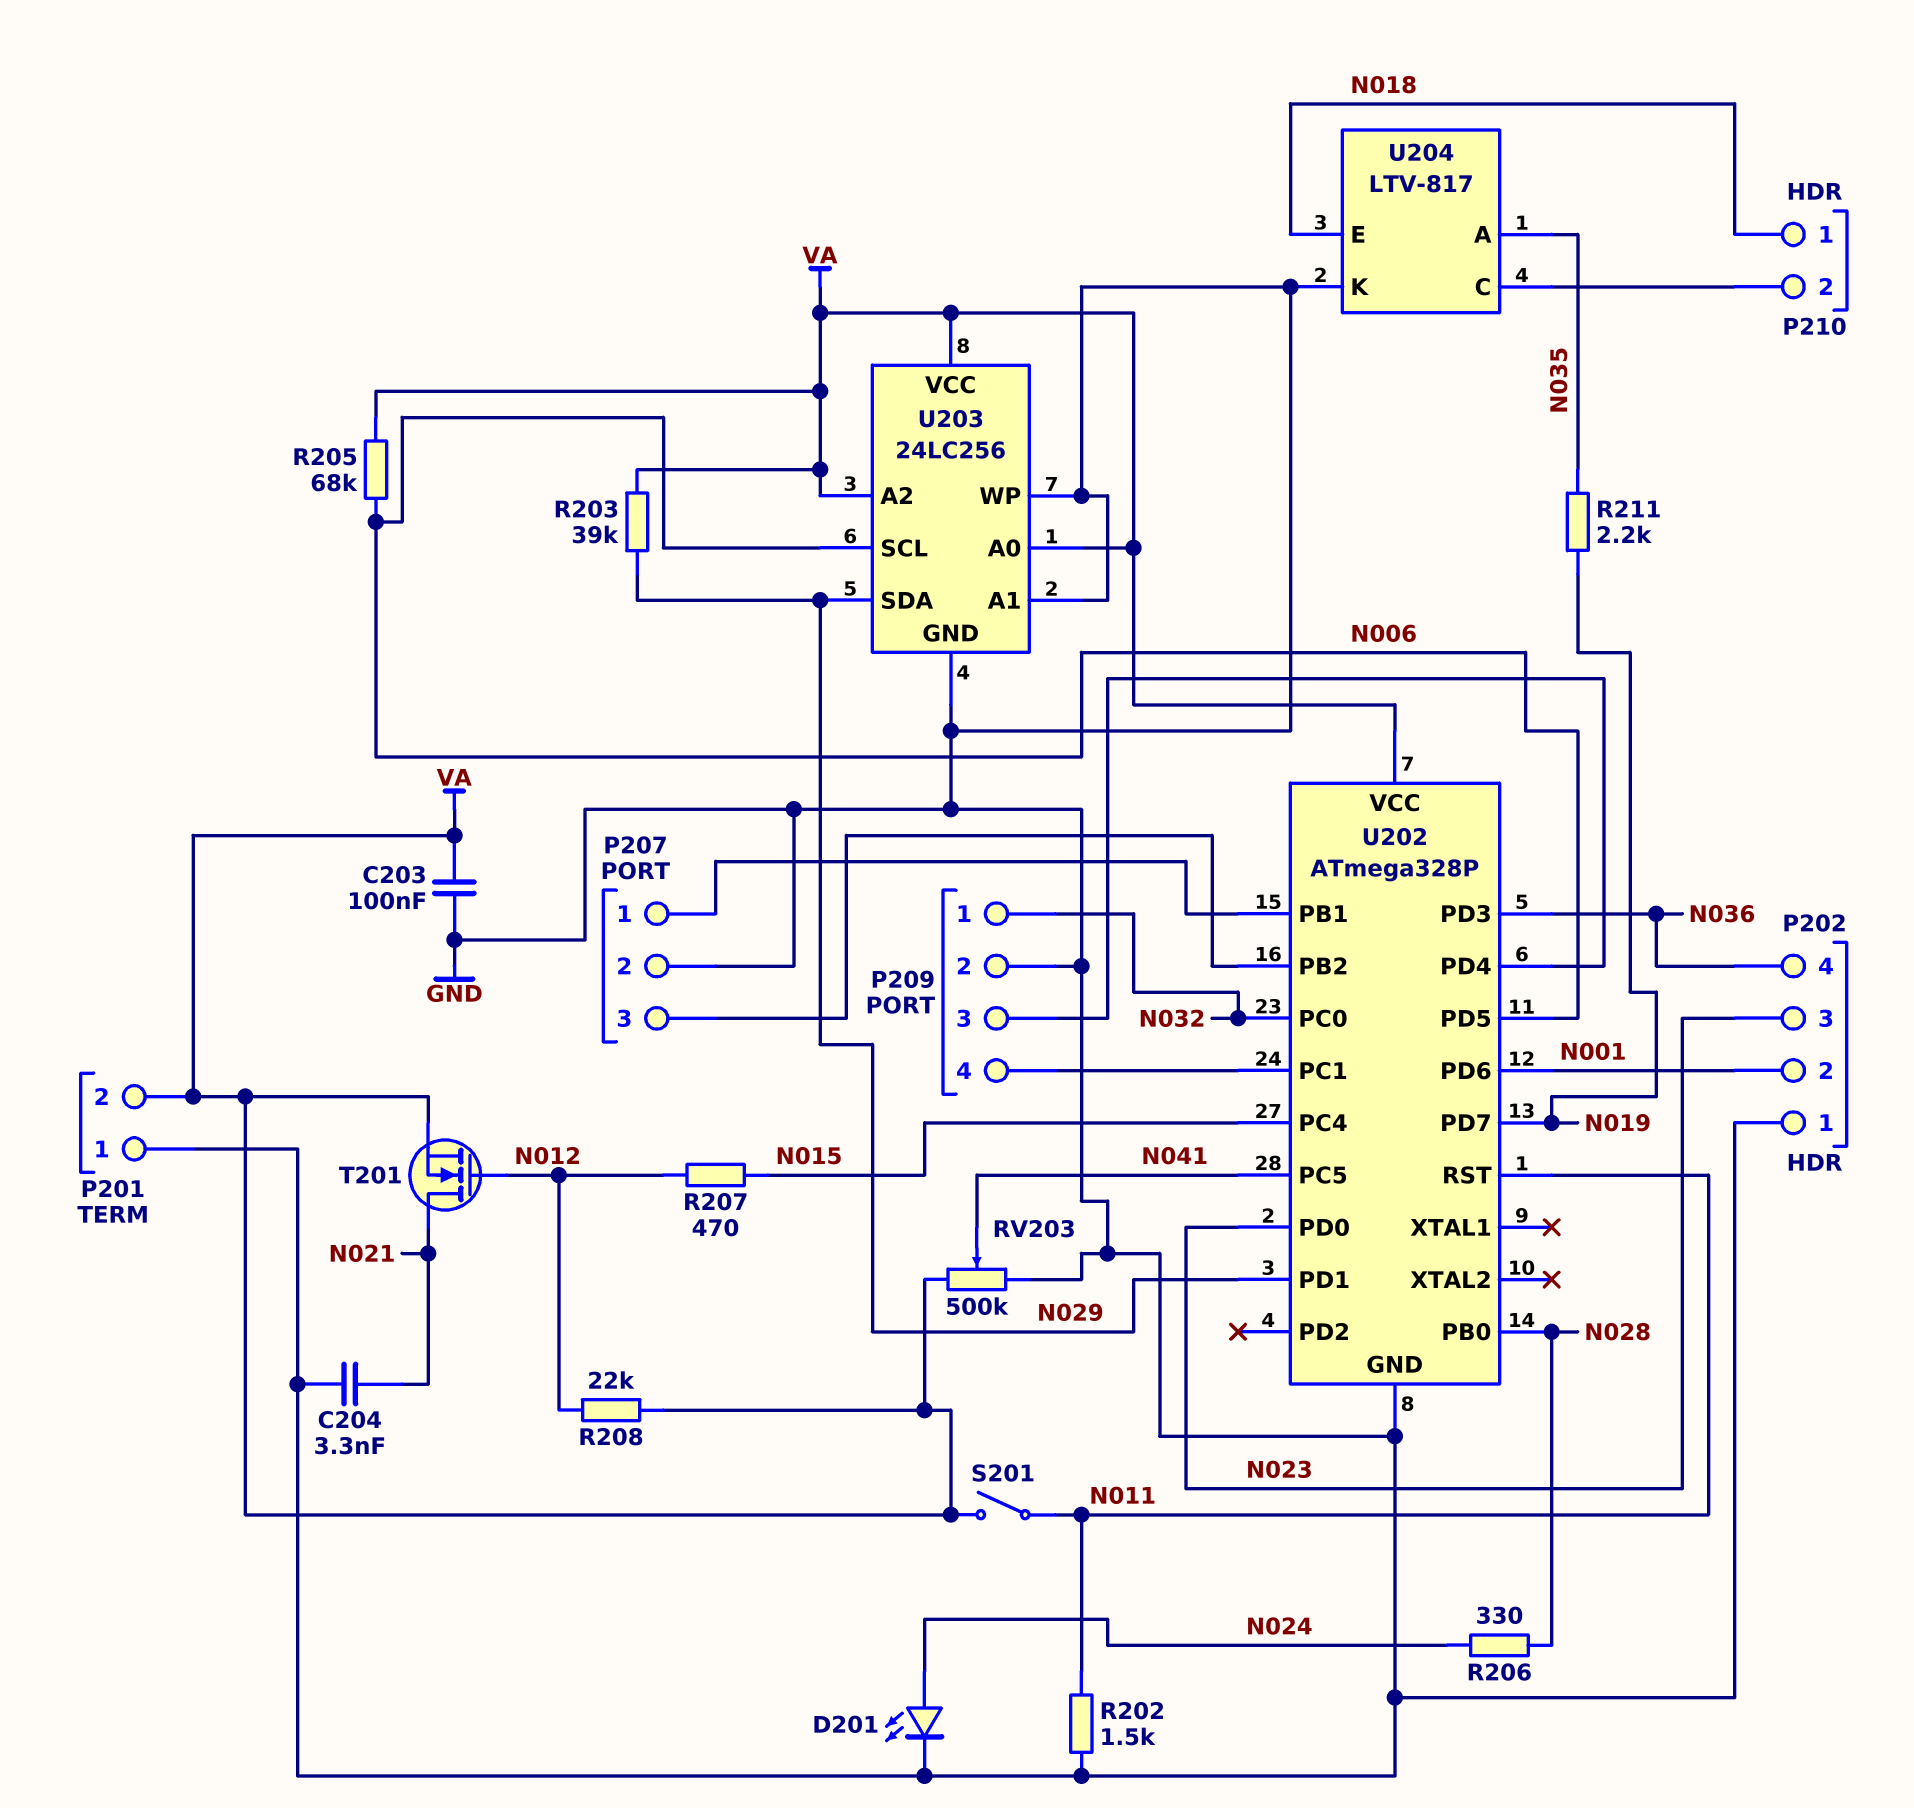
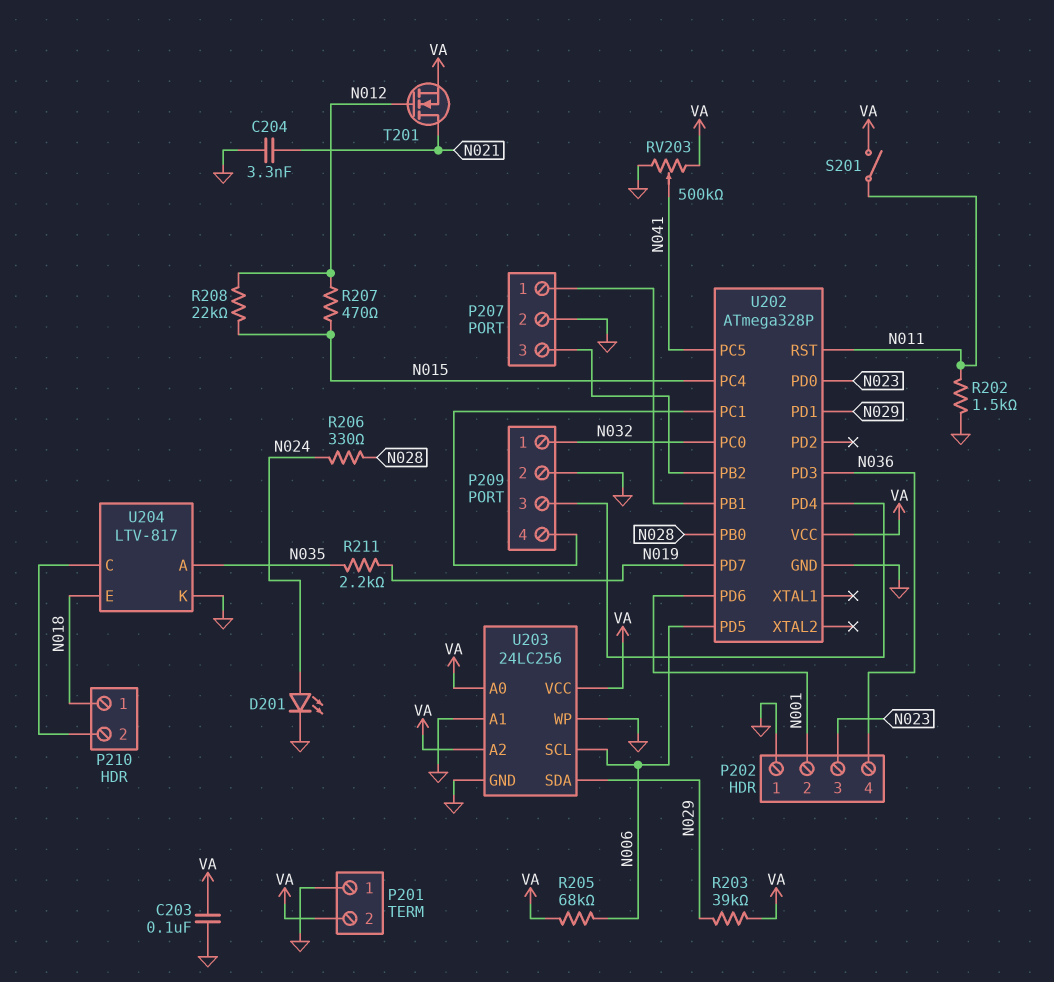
R208: 22k (N012, VA) -> 22k (N012, N015)

